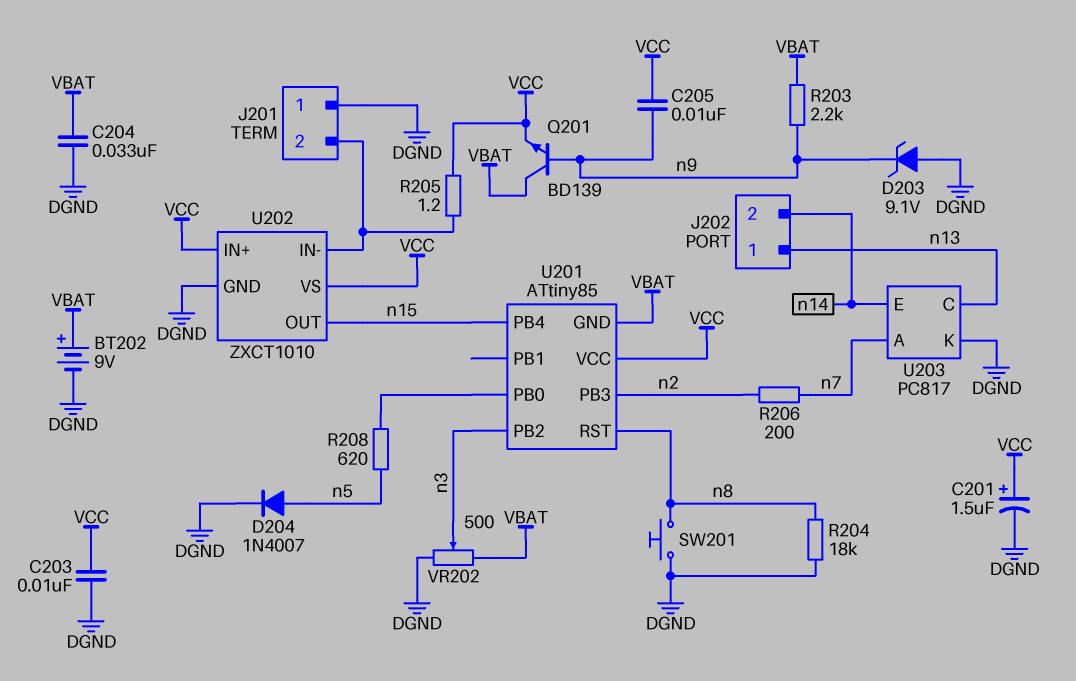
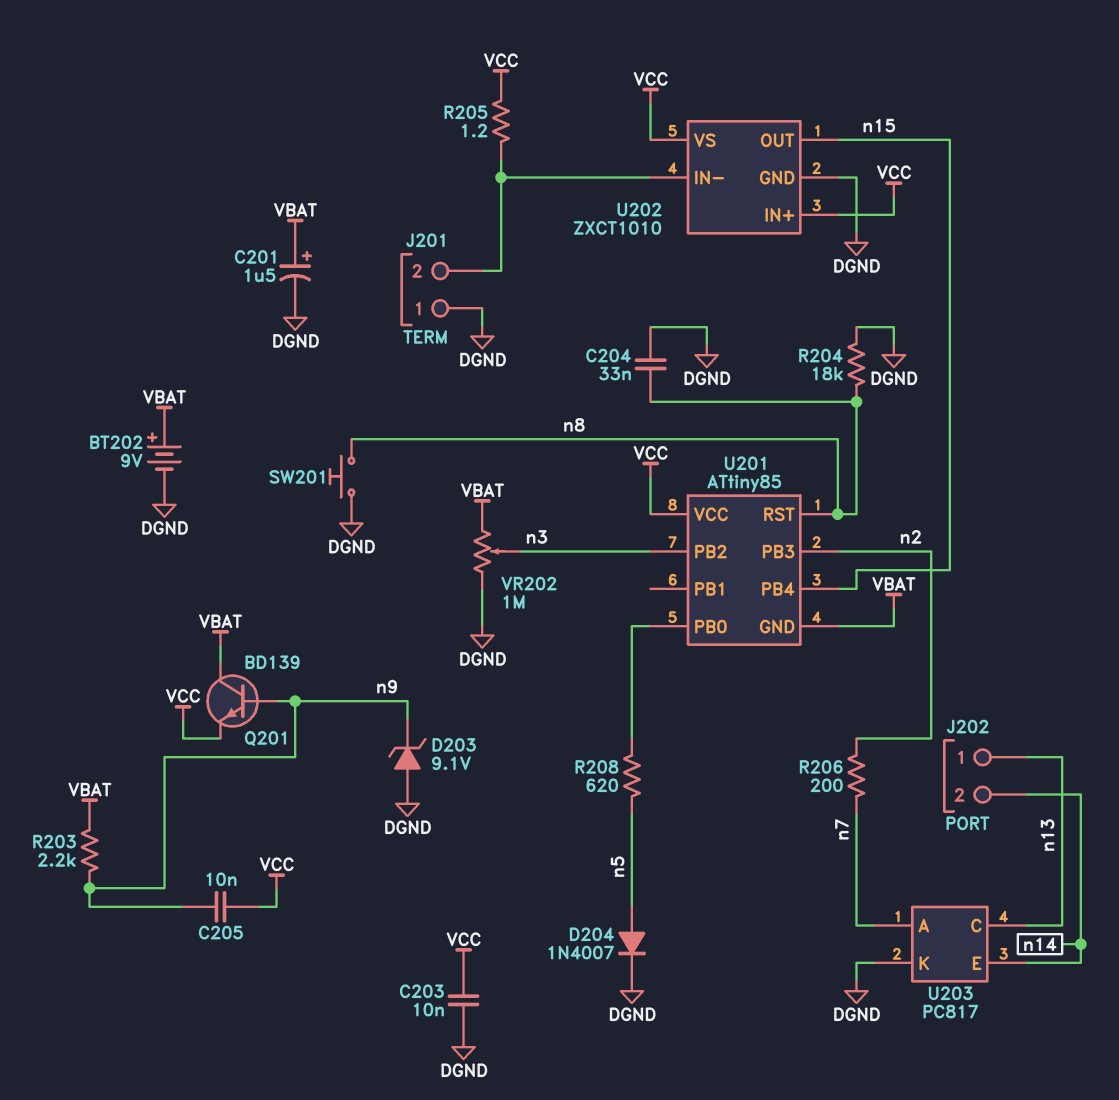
C201: 1.5uF (plus VCC, minus DGND) -> 1.5uF (plus VBAT, minus DGND)
C204: 33nF (DGND, VBAT) -> 33nF (DGND, n8)
VR202: 500 (DGND, VBAT, wiper n3) -> 1M (DGND, VBAT, wiper n3)

